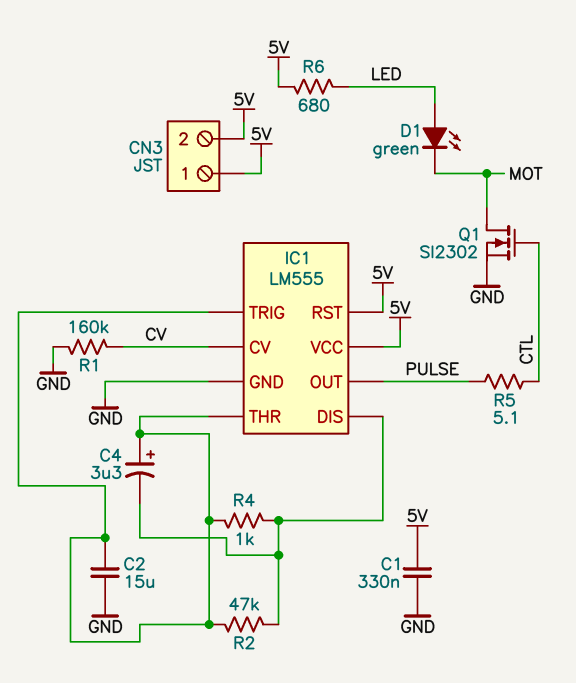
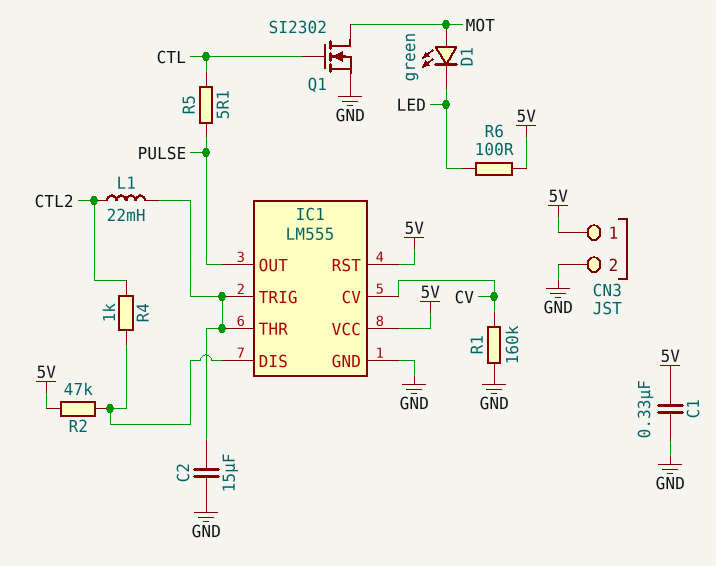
C4: 3.3uF (plus IC1/THR, minus IC1/DIS) -> none
CN3 pin 2: 5V -> GND
D1: LED green (A LED, K MOT) -> LED green (A MOT, K LED)
L1: none -> 22mH (CTL2, IC1/THR)
R2: 47k (IC1/DIS, IC1/THR) -> 47k (5V, IC1/DIS)
R4: 1k (IC1/DIS, IC1/THR) -> 1k (CTL2, IC1/DIS)
R6: 680 (5V, LED) -> 100 (5V, LED)

